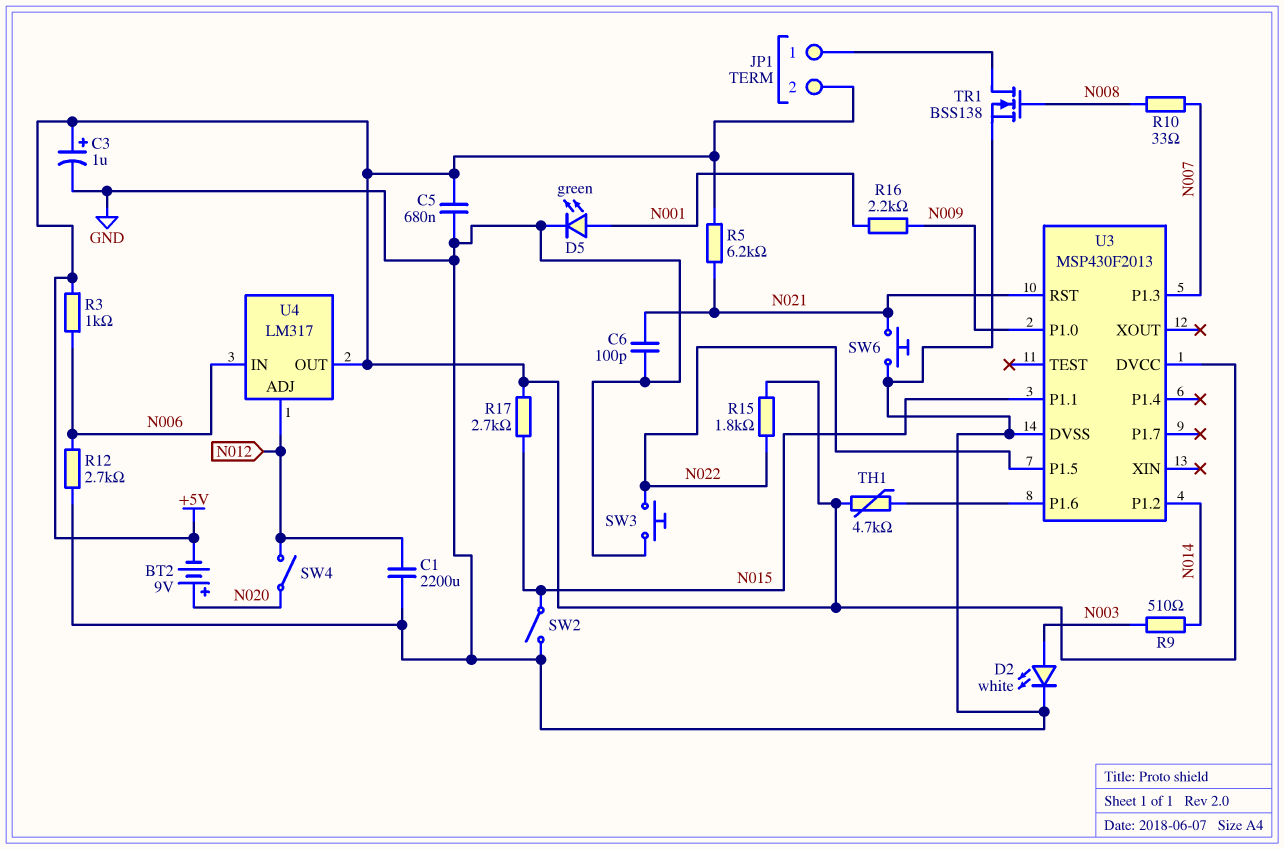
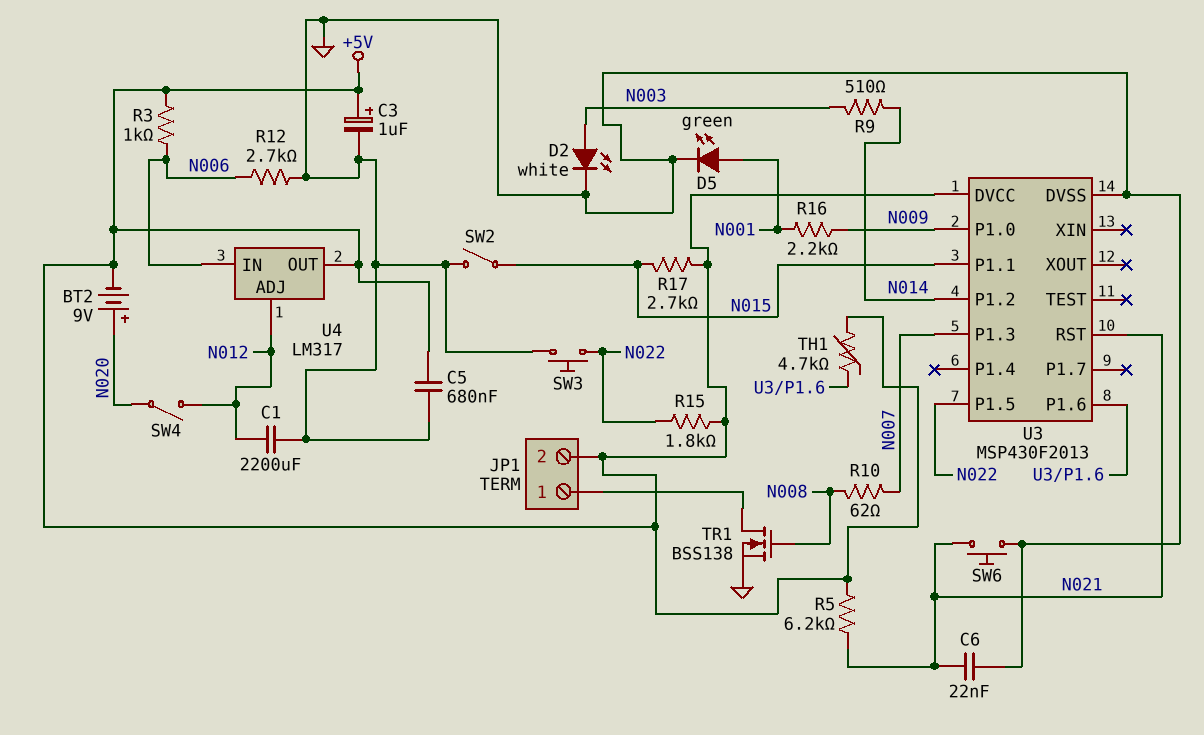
C6: 100pF (GND, N021) -> 22nF (GND, N021)
R10: 33 (N007, N008) -> 62 (N007, N008)

